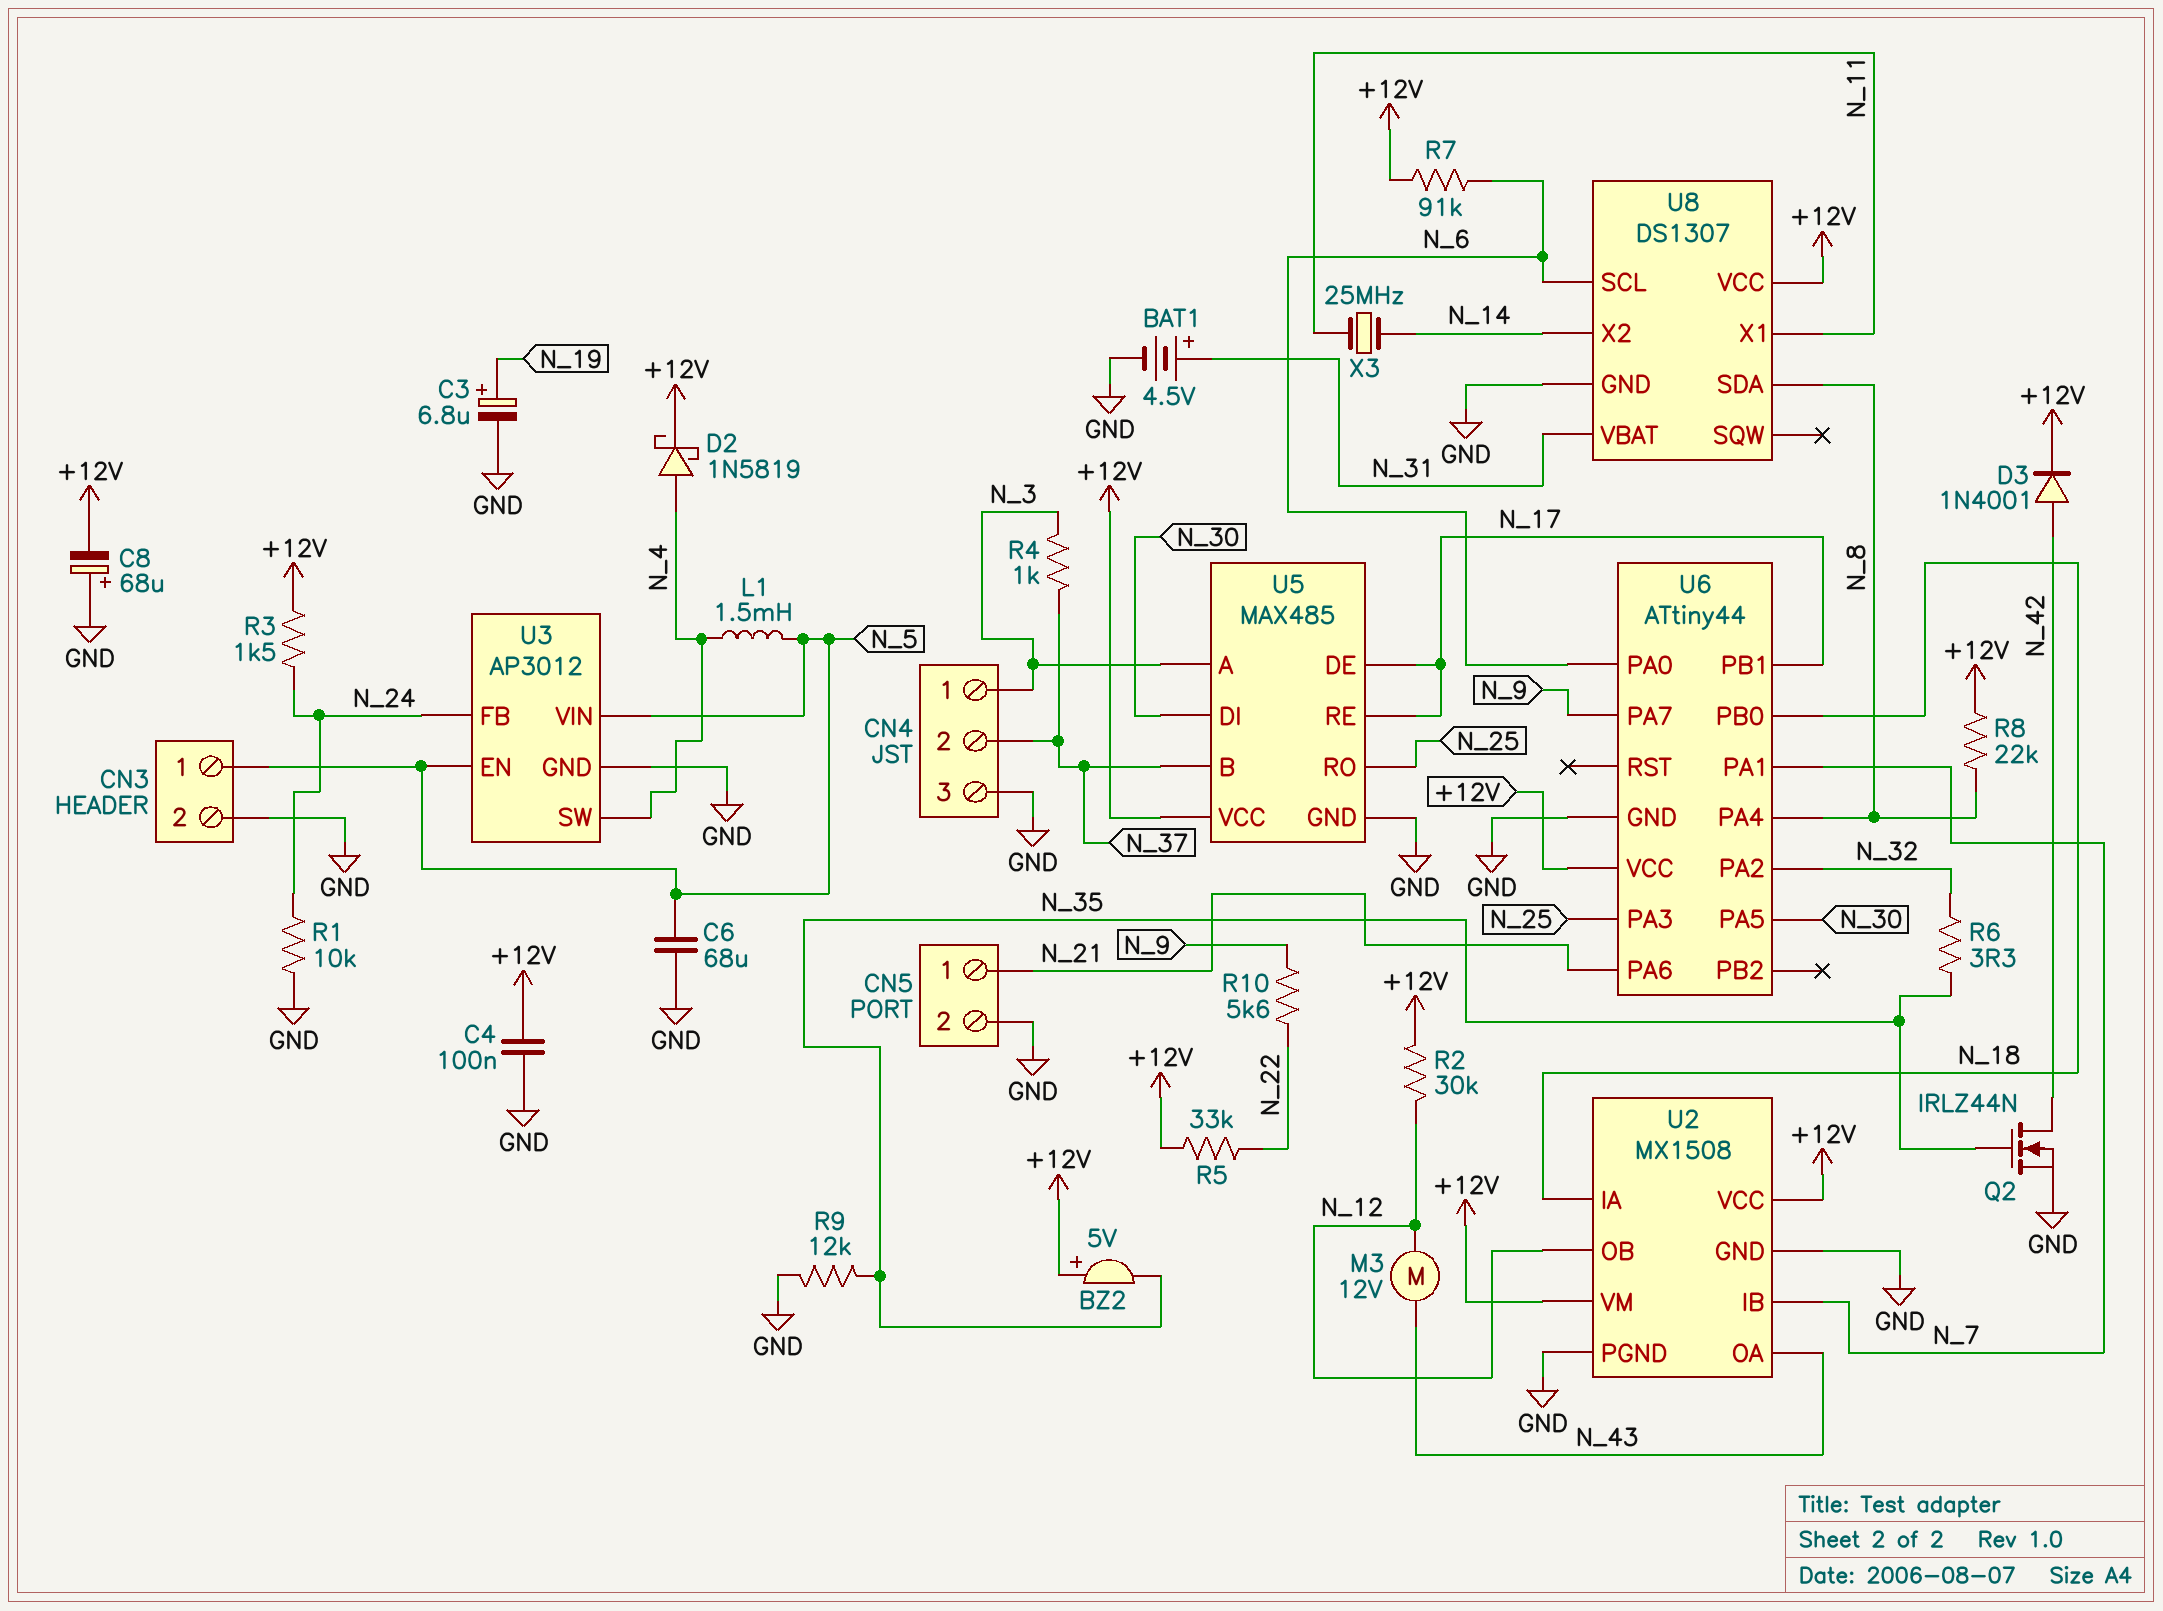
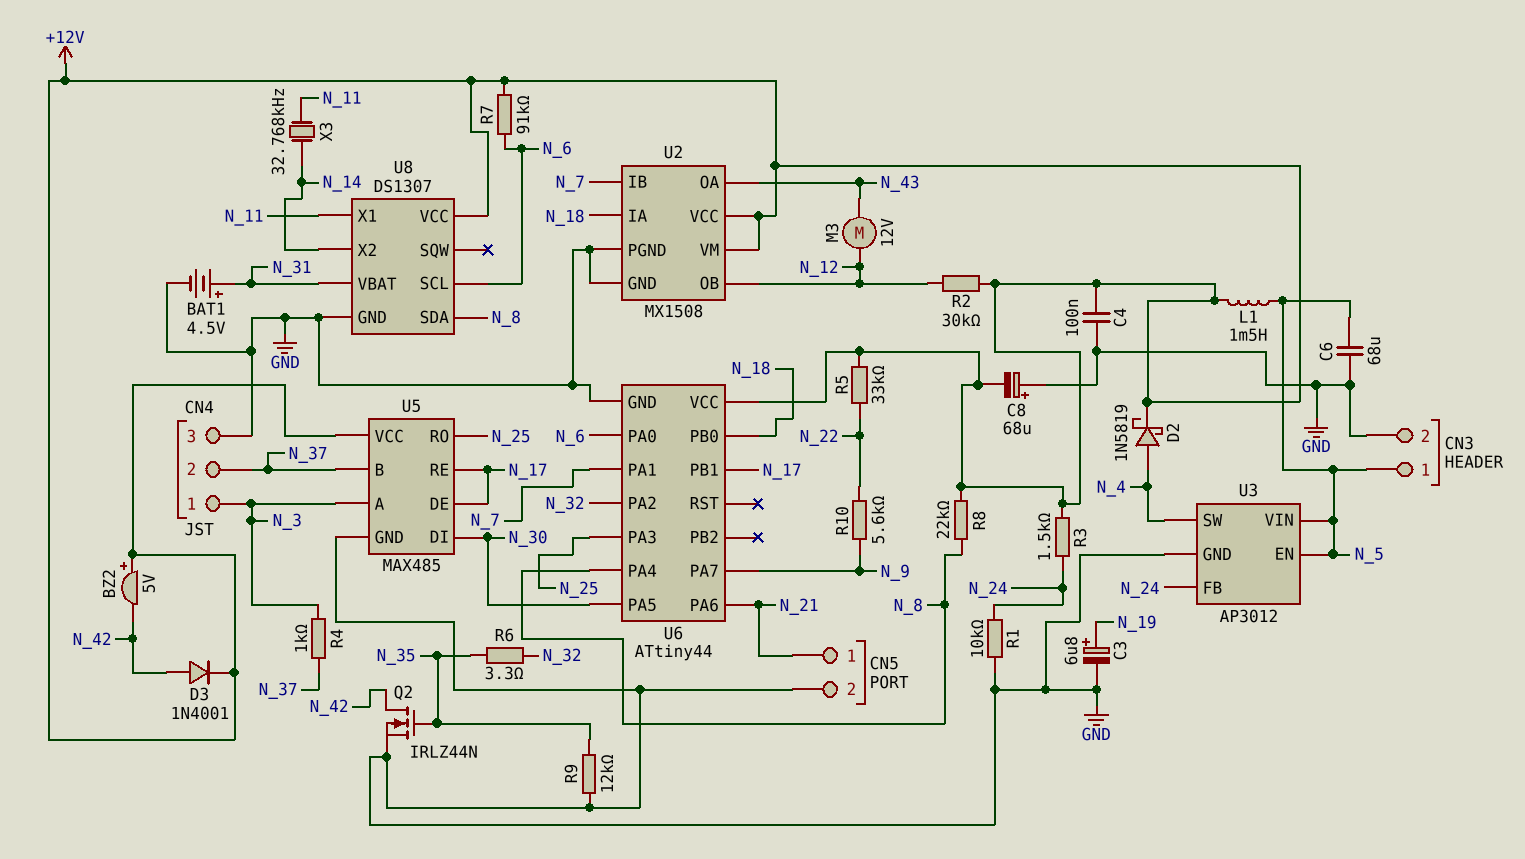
BZ2: buzzer 5V (plus +12V, minus N_35) -> buzzer 5V (plus +12V, minus N_42)
L1: 1.5mH (N_4, N_5) -> 1.5mH (+12V, N_5)
X3: 25MHz (N_11, N_14) -> 32.768kHz (N_11, N_14)

